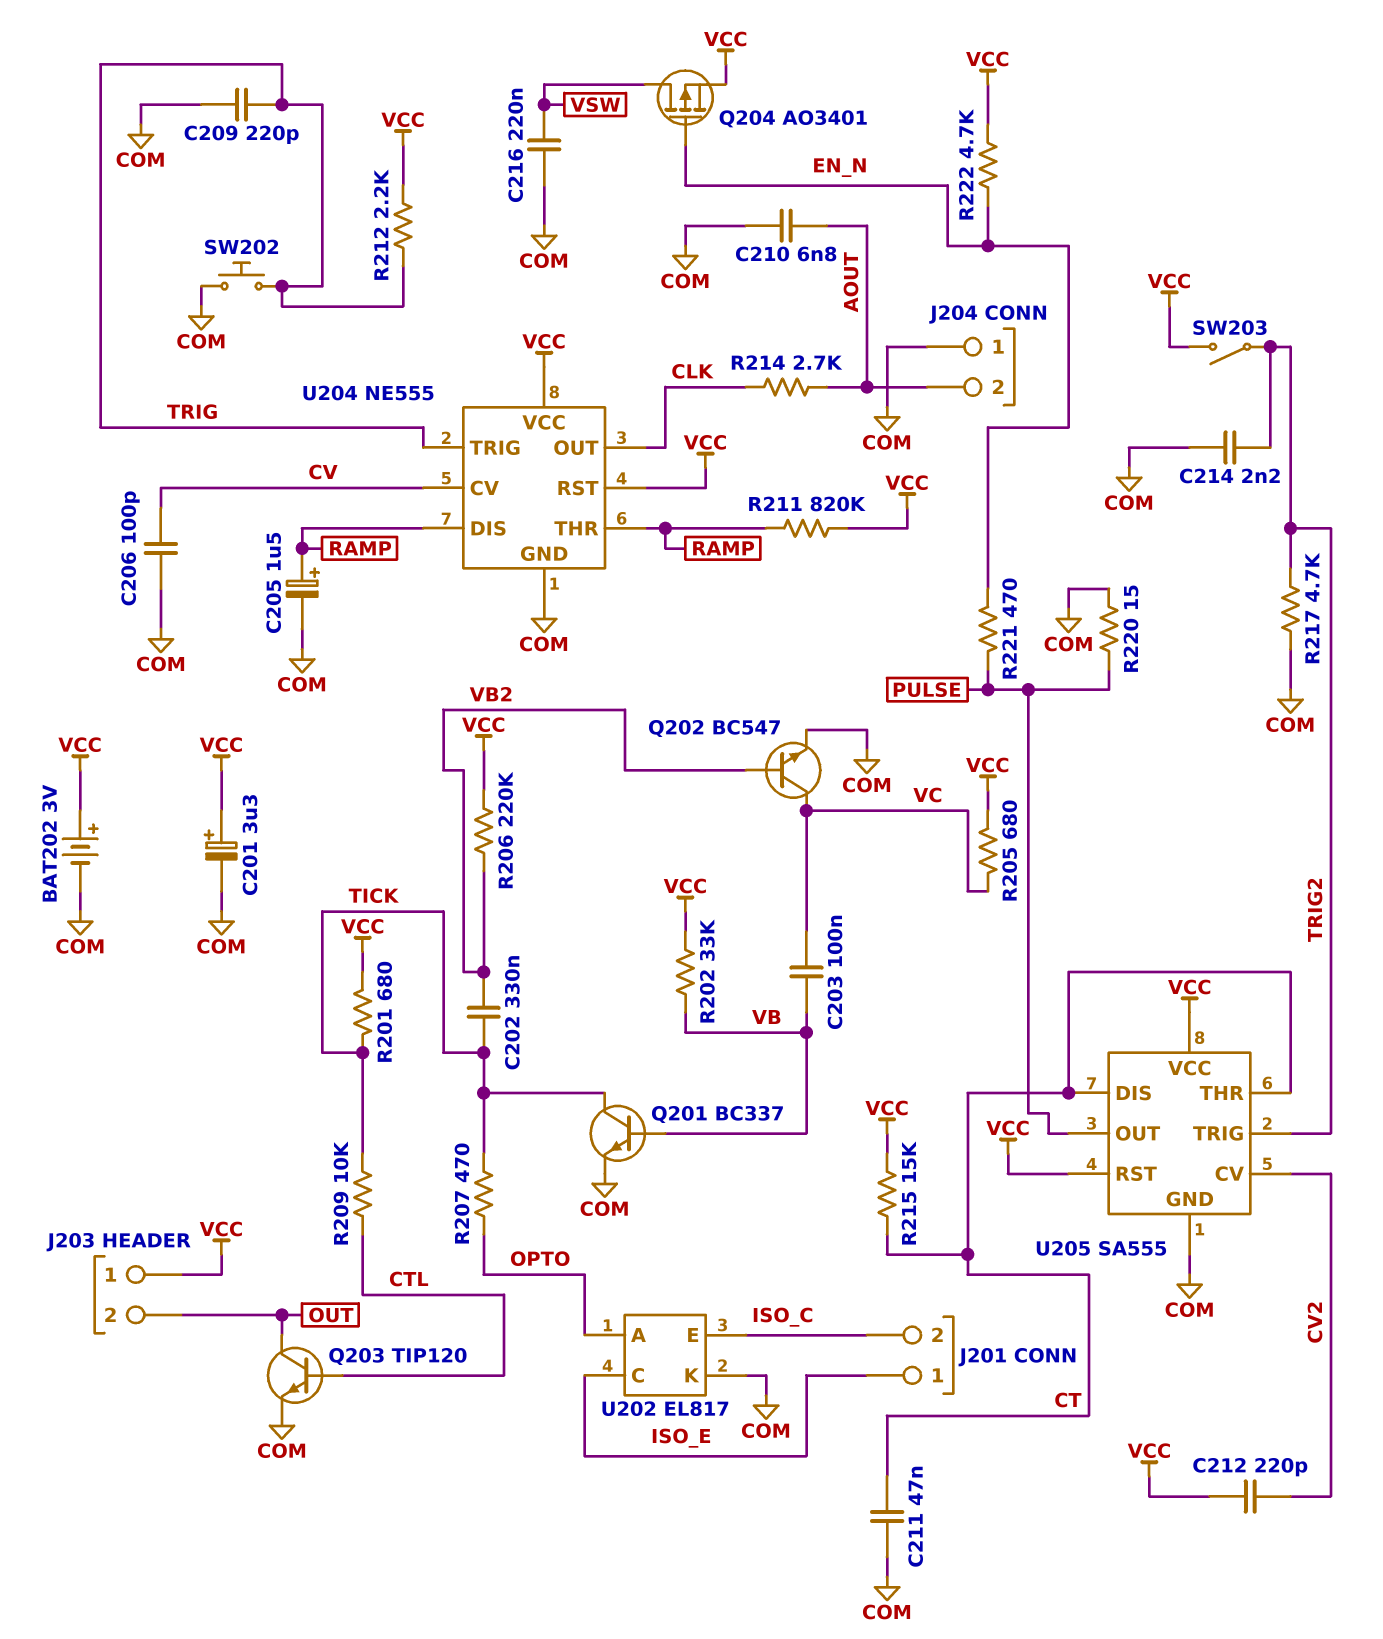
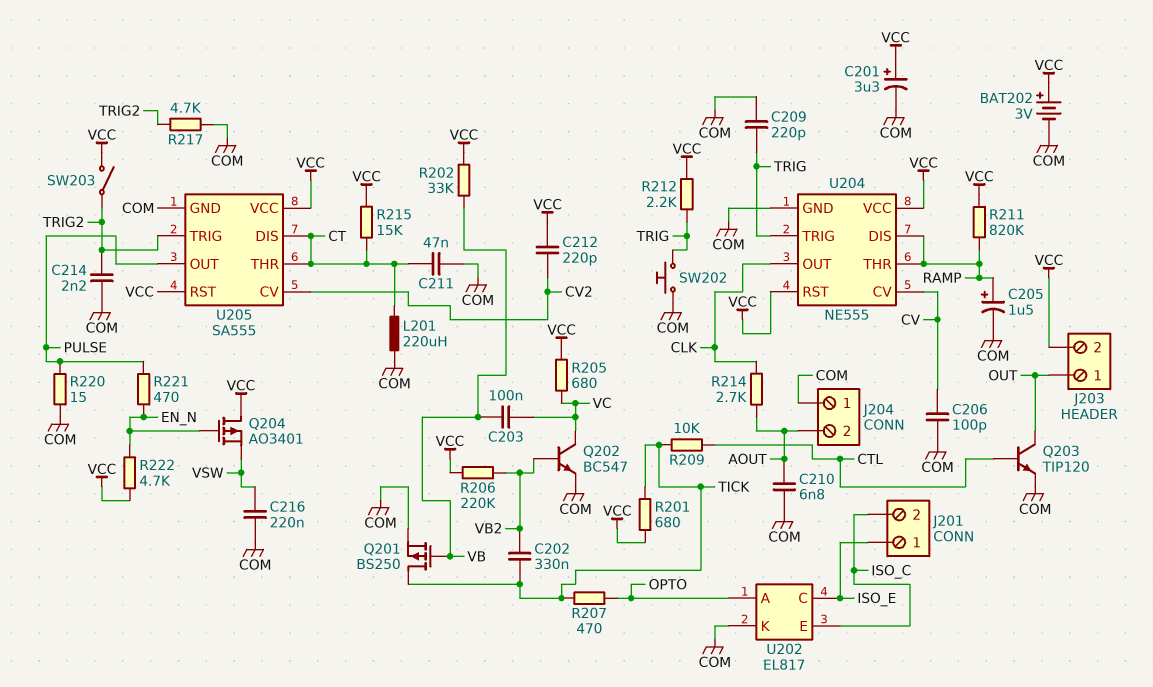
J203 pin 1: VCC -> OUT
J203 pin 2: OUT -> VCC
L201: none -> 220uH (COM, CT)
Q201: NPN BC337 (B VB, C TICK, E COM) -> PMOS BS250 (G VB, D TICK, S COM)
Q204: PMOS AO3401 (G EN_N, D VSW, S VCC) -> PMOS AO3401 (G EN_N, D VCC, S VSW)

